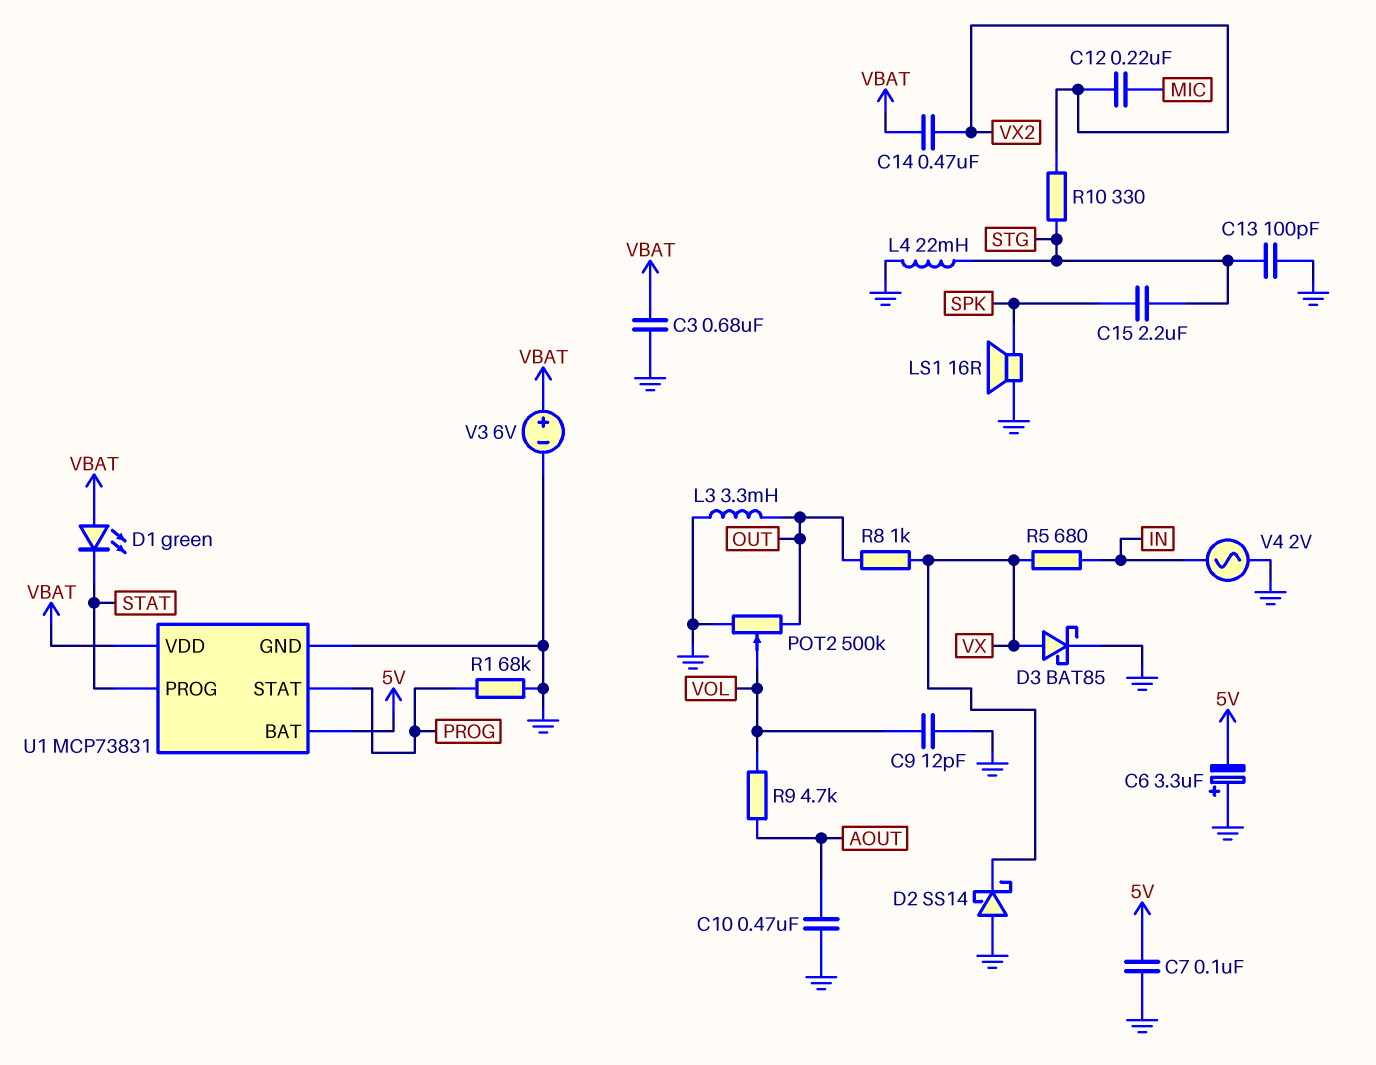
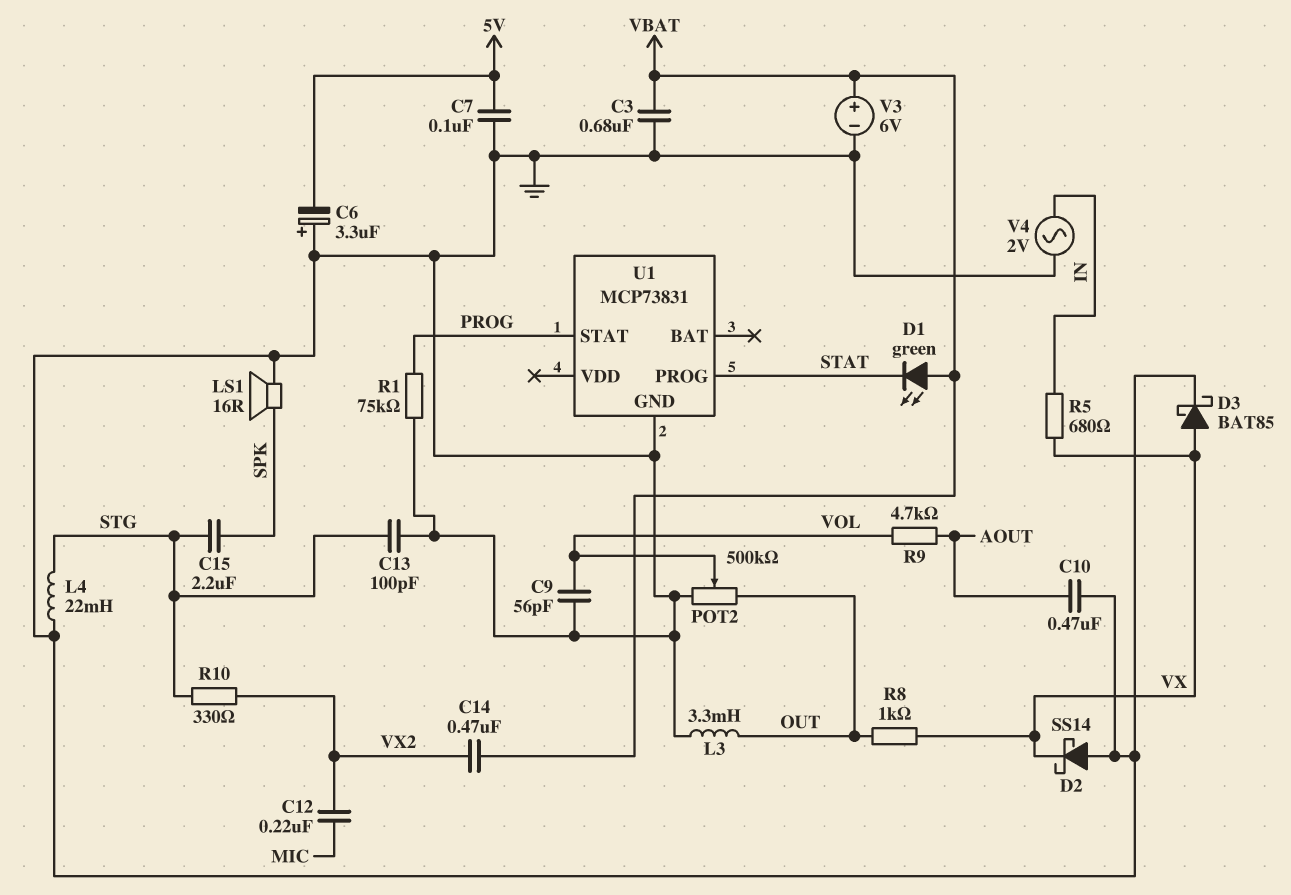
C9: 12pF (GND, VOL) -> 56pF (GND, VOL)
R1: 68k (GND, PROG) -> 75k (GND, PROG)
U1 pin BAT: 5V -> none
U1 pin VDD: VBAT -> none

